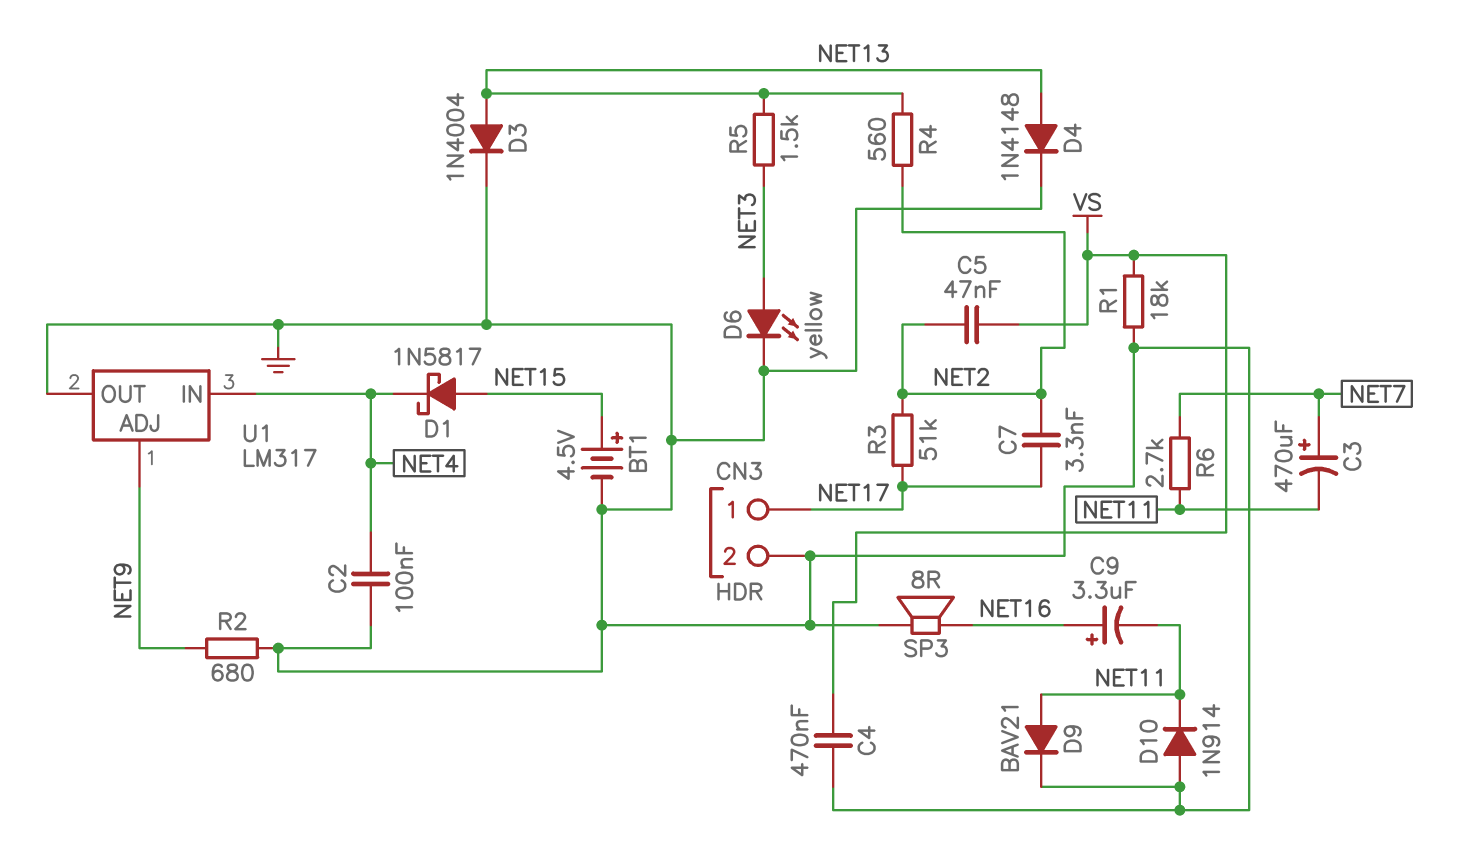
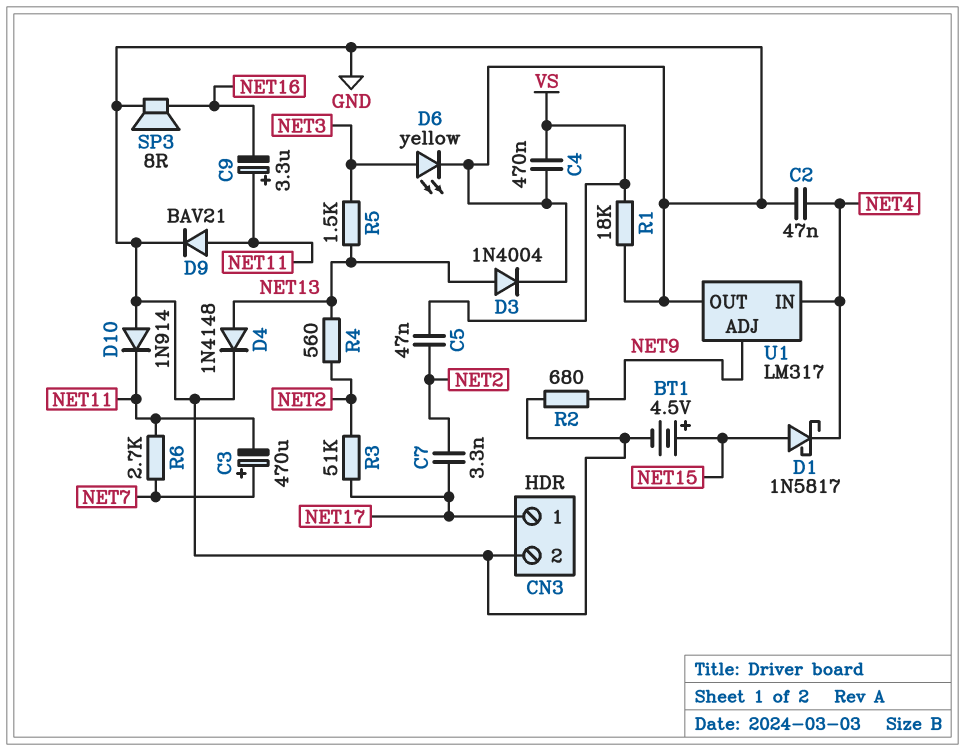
C2: 100nF (GND, NET4) -> 47nF (GND, NET4)
C9: 3.3uF (plus NET16, minus NET11) -> 3.3uF (plus NET11, minus NET16)

